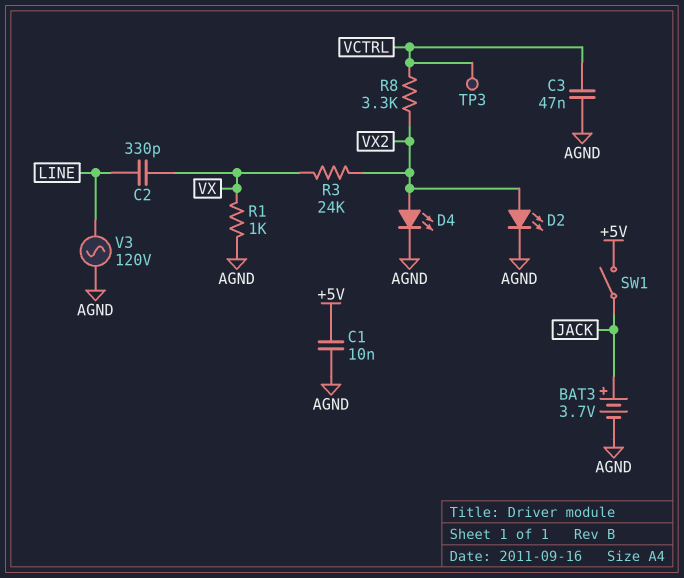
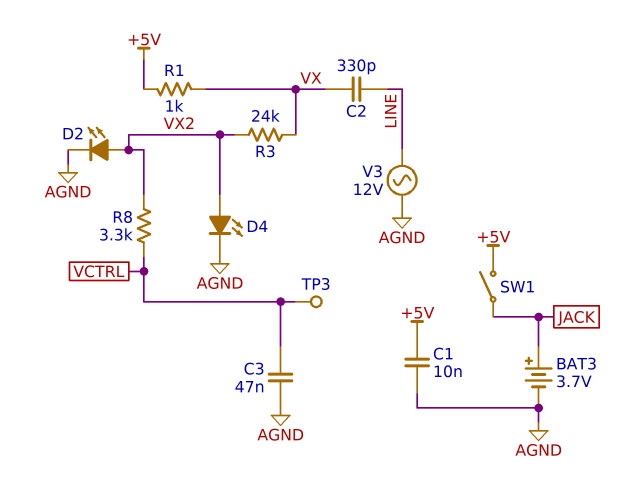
R1: 1k (AGND, VX) -> 1k (+5V, VX)
V3: AC 120V (AGND, LINE) -> AC 12V (AGND, LINE)

